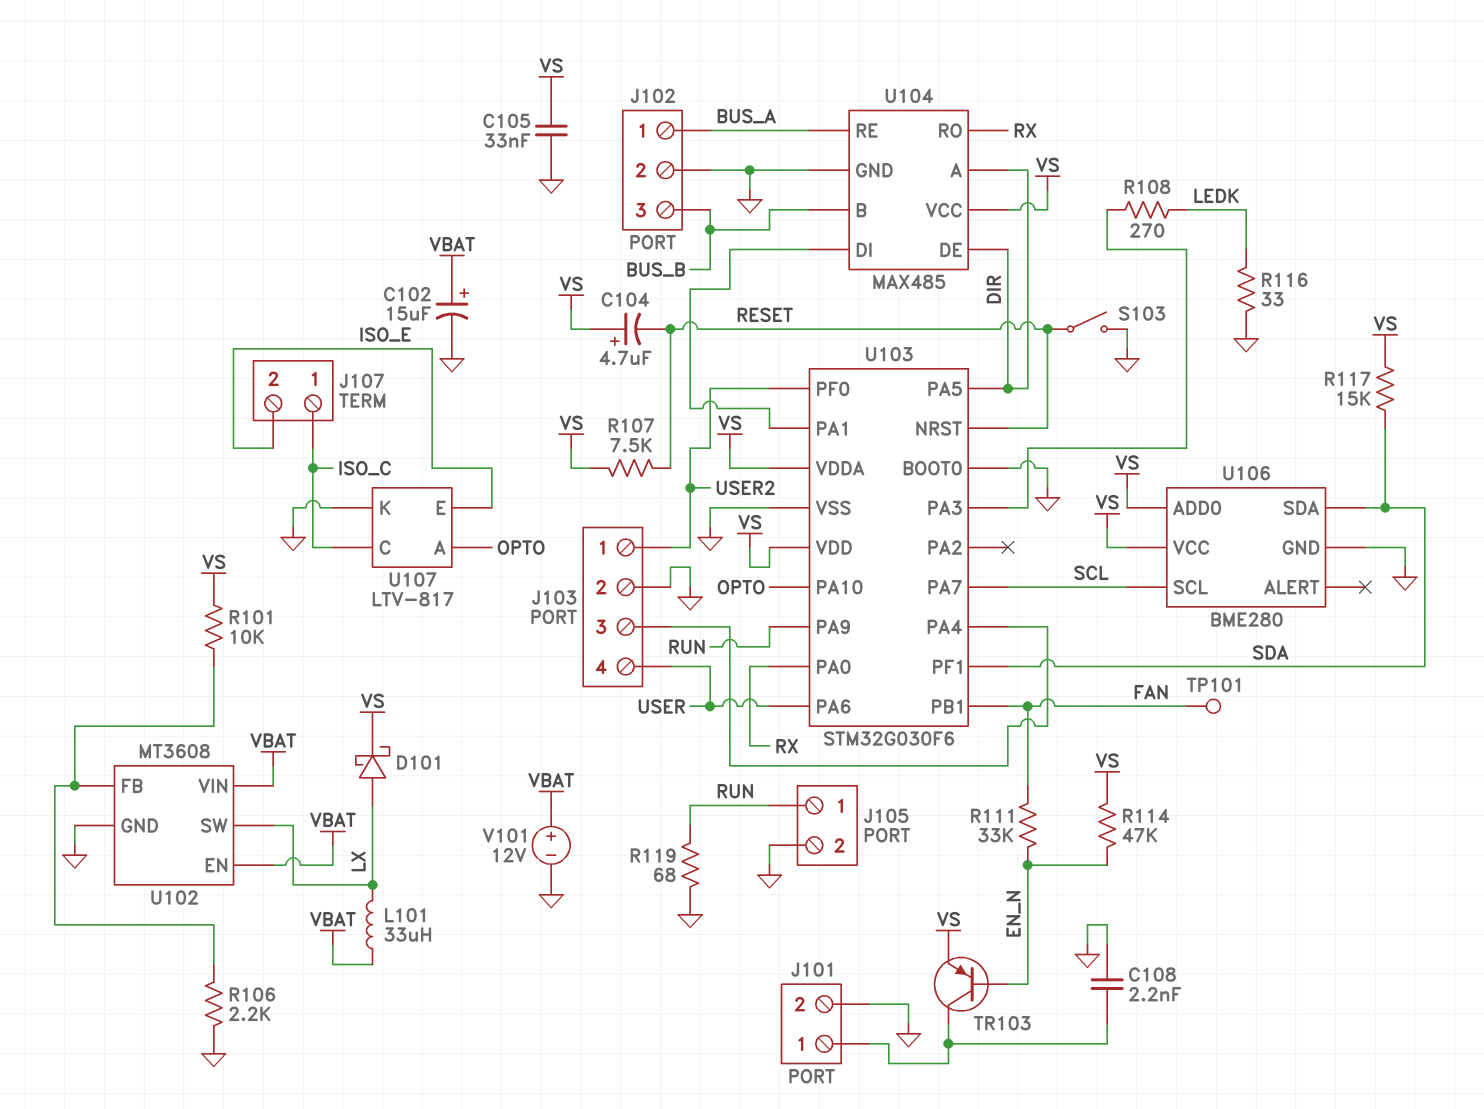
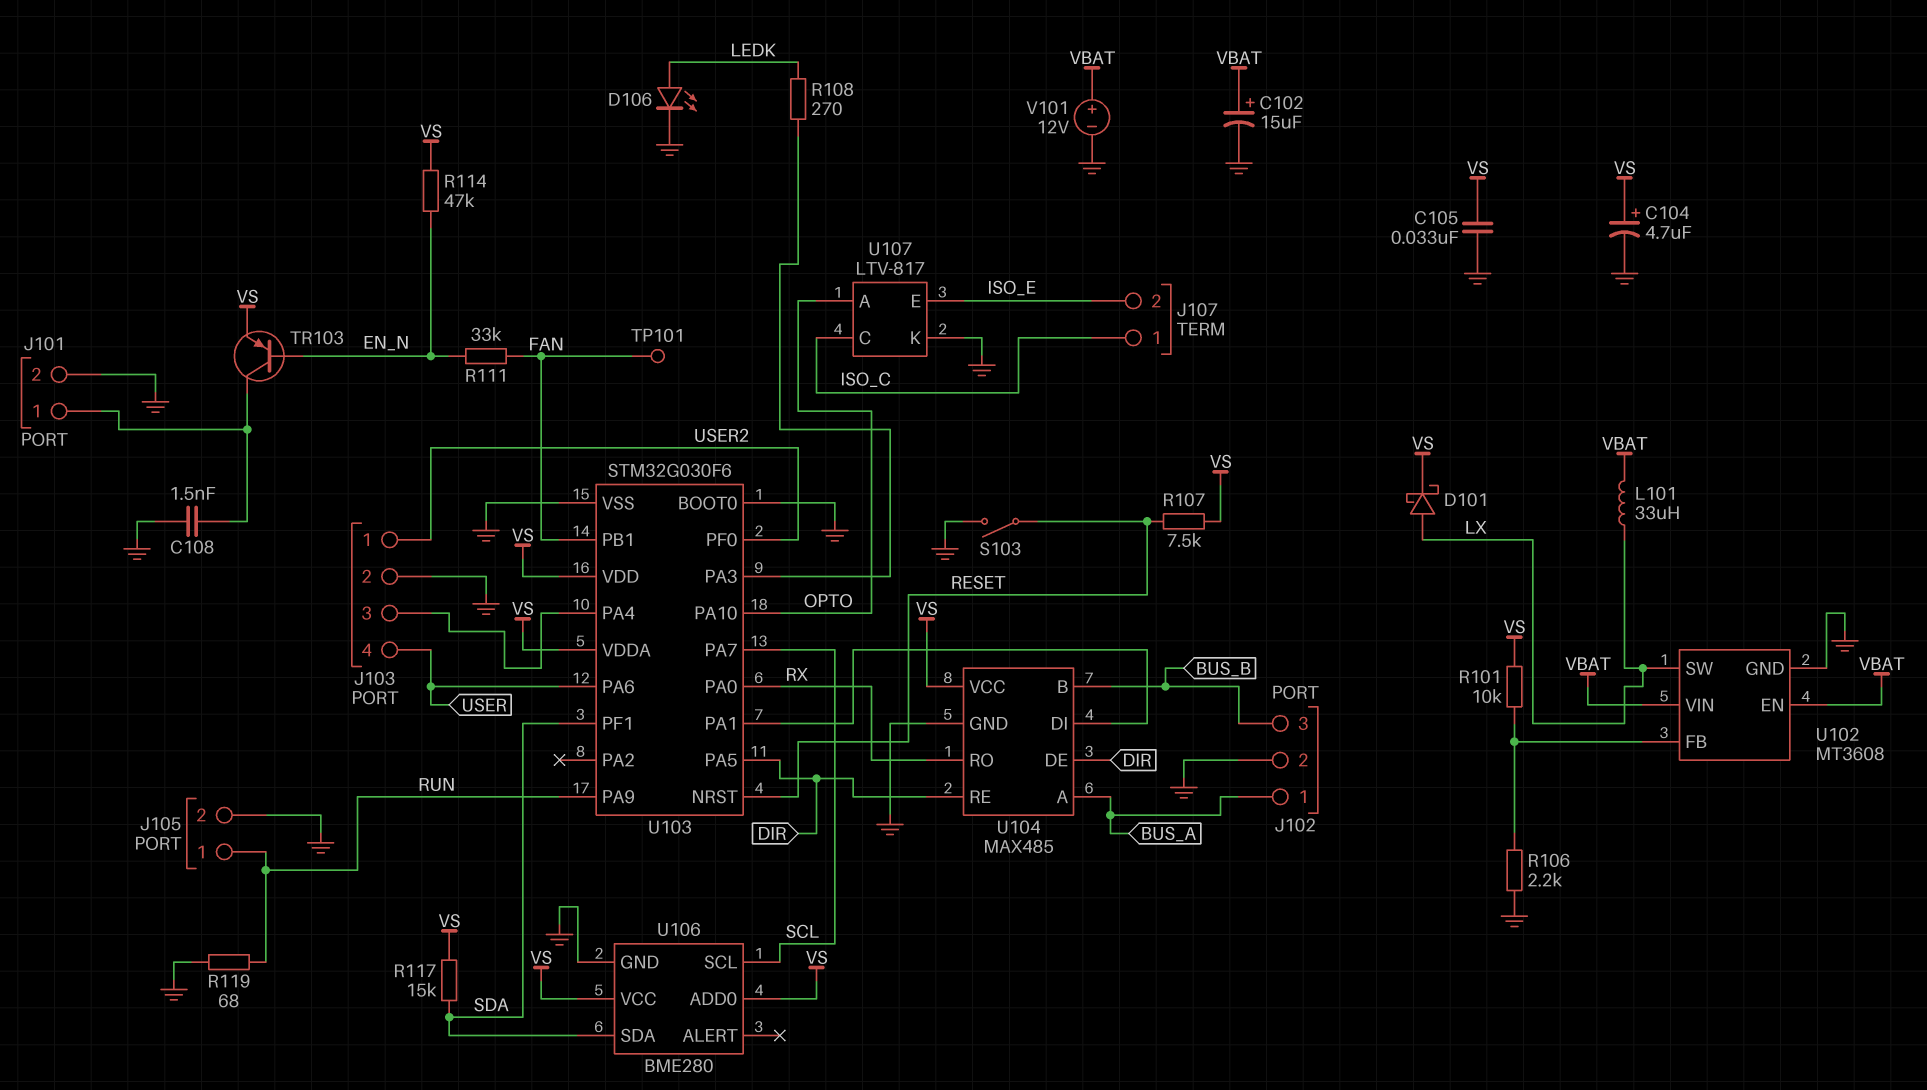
C104: 4.7uF (plus VS, minus RESET) -> 4.7uF (plus VS, minus GND)
C108: 2.2nF (GND, J101/1) -> 1.5nF (GND, J101/1)
D106: none -> LED (A LEDK, K GND)
R116: 33 (GND, LEDK) -> none
U104 pin A: DIR -> BUS_A
U104 pin RE: BUS_A -> DIR

